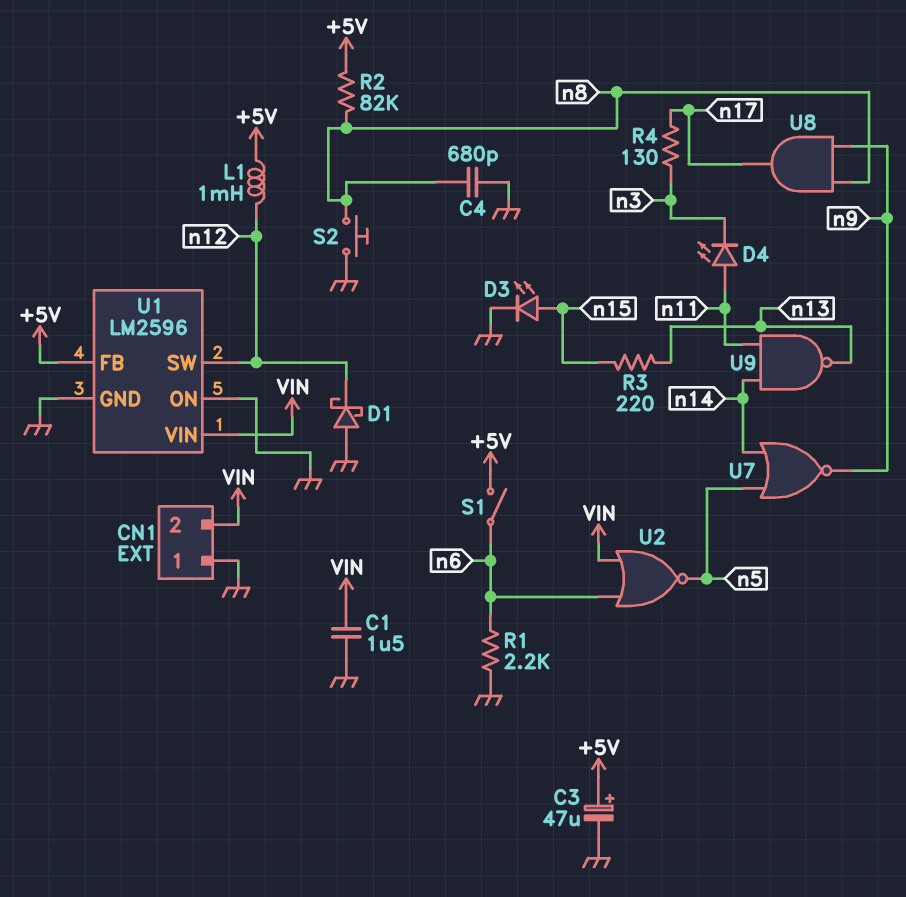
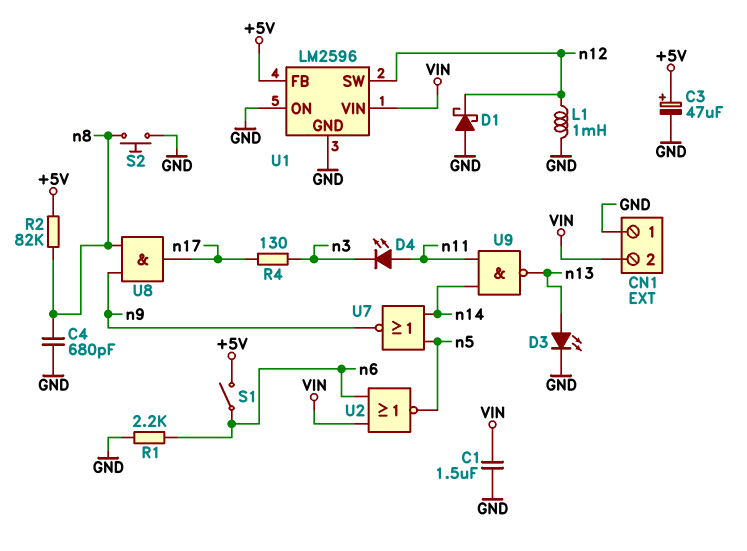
D3: LED (A n15, K GND) -> LED (A n13, K GND)
L1: 1mH (+5V, n12) -> 1mH (GND, n12)
R3: 220 (n13, n15) -> none

